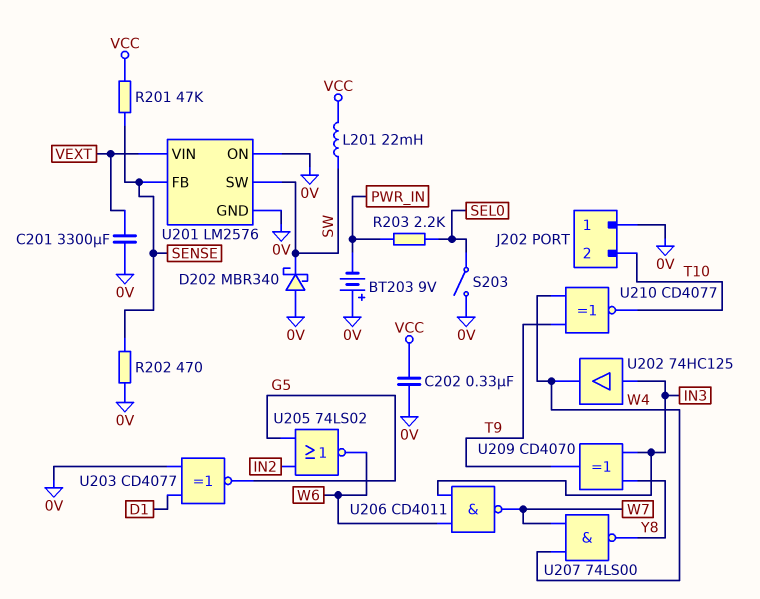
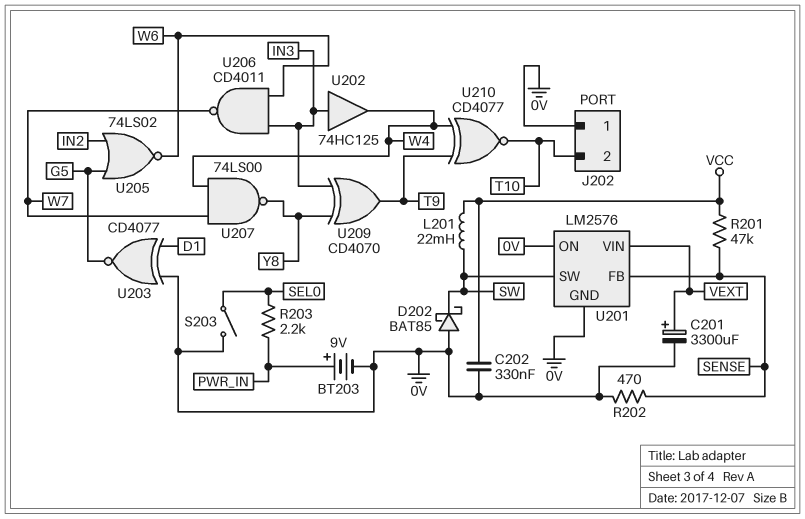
BT203: 9V (plus 0V, minus PWR_IN) -> 9V (plus PWR_IN, minus 0V)
C201: 3300uF (0V, VEXT) -> 3300uF (plus VEXT, minus 0V)
D202: schottky MBR340 (A 0V, K SW) -> schottky BAT85 (A 0V, K SW)

